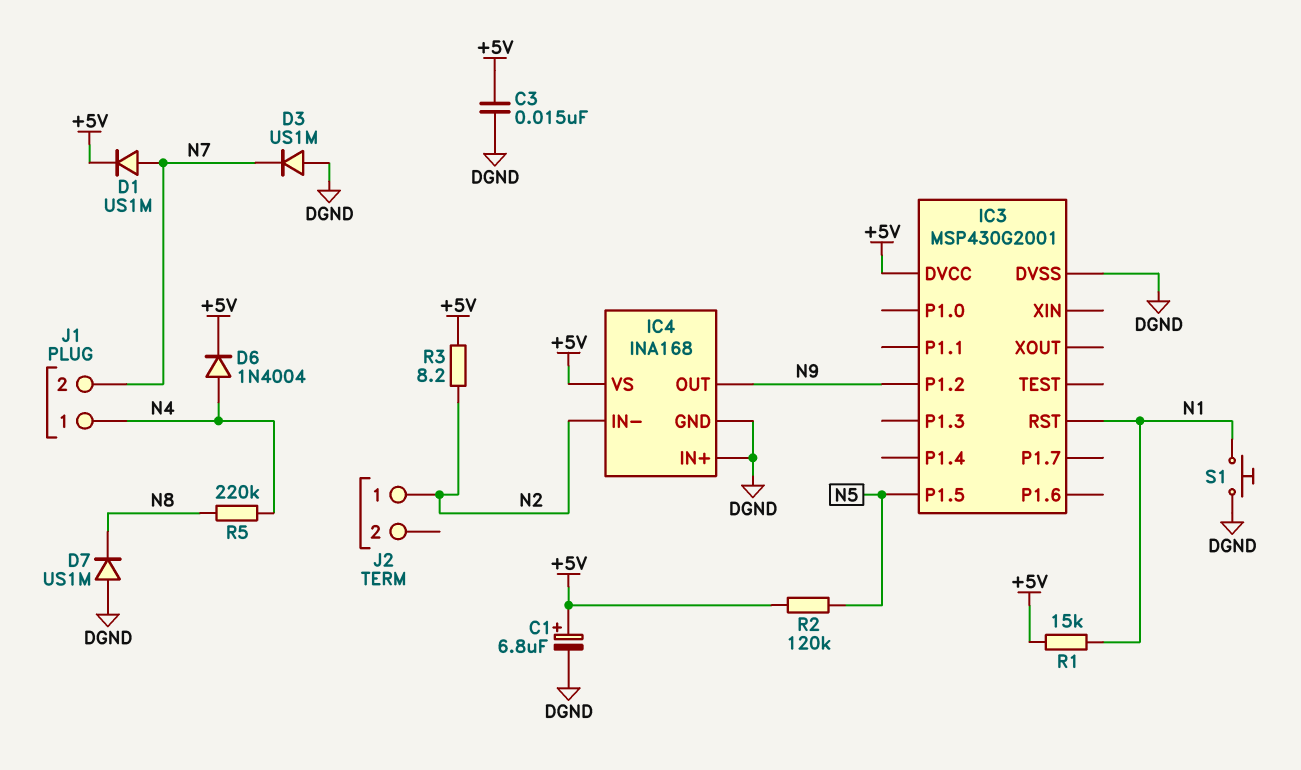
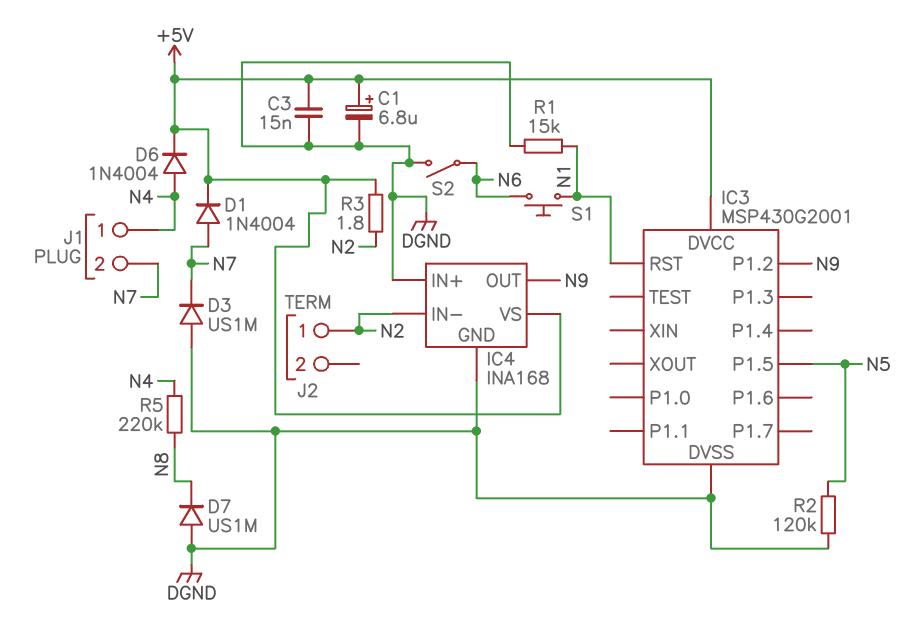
D1: diode US1M (A N7, K +5V) -> diode 1N4004 (A N7, K +5V)
R1: 15k (+5V, N1) -> 15k (DGND, N1)
R2: 120k (+5V, N5) -> 120k (DGND, N5)
R3: 8.2 (+5V, N2) -> 1.8 (+5V, N2)
S1: button (DGND, N1) -> button (N1, N6)
S2: none -> switch (DGND, N6)

